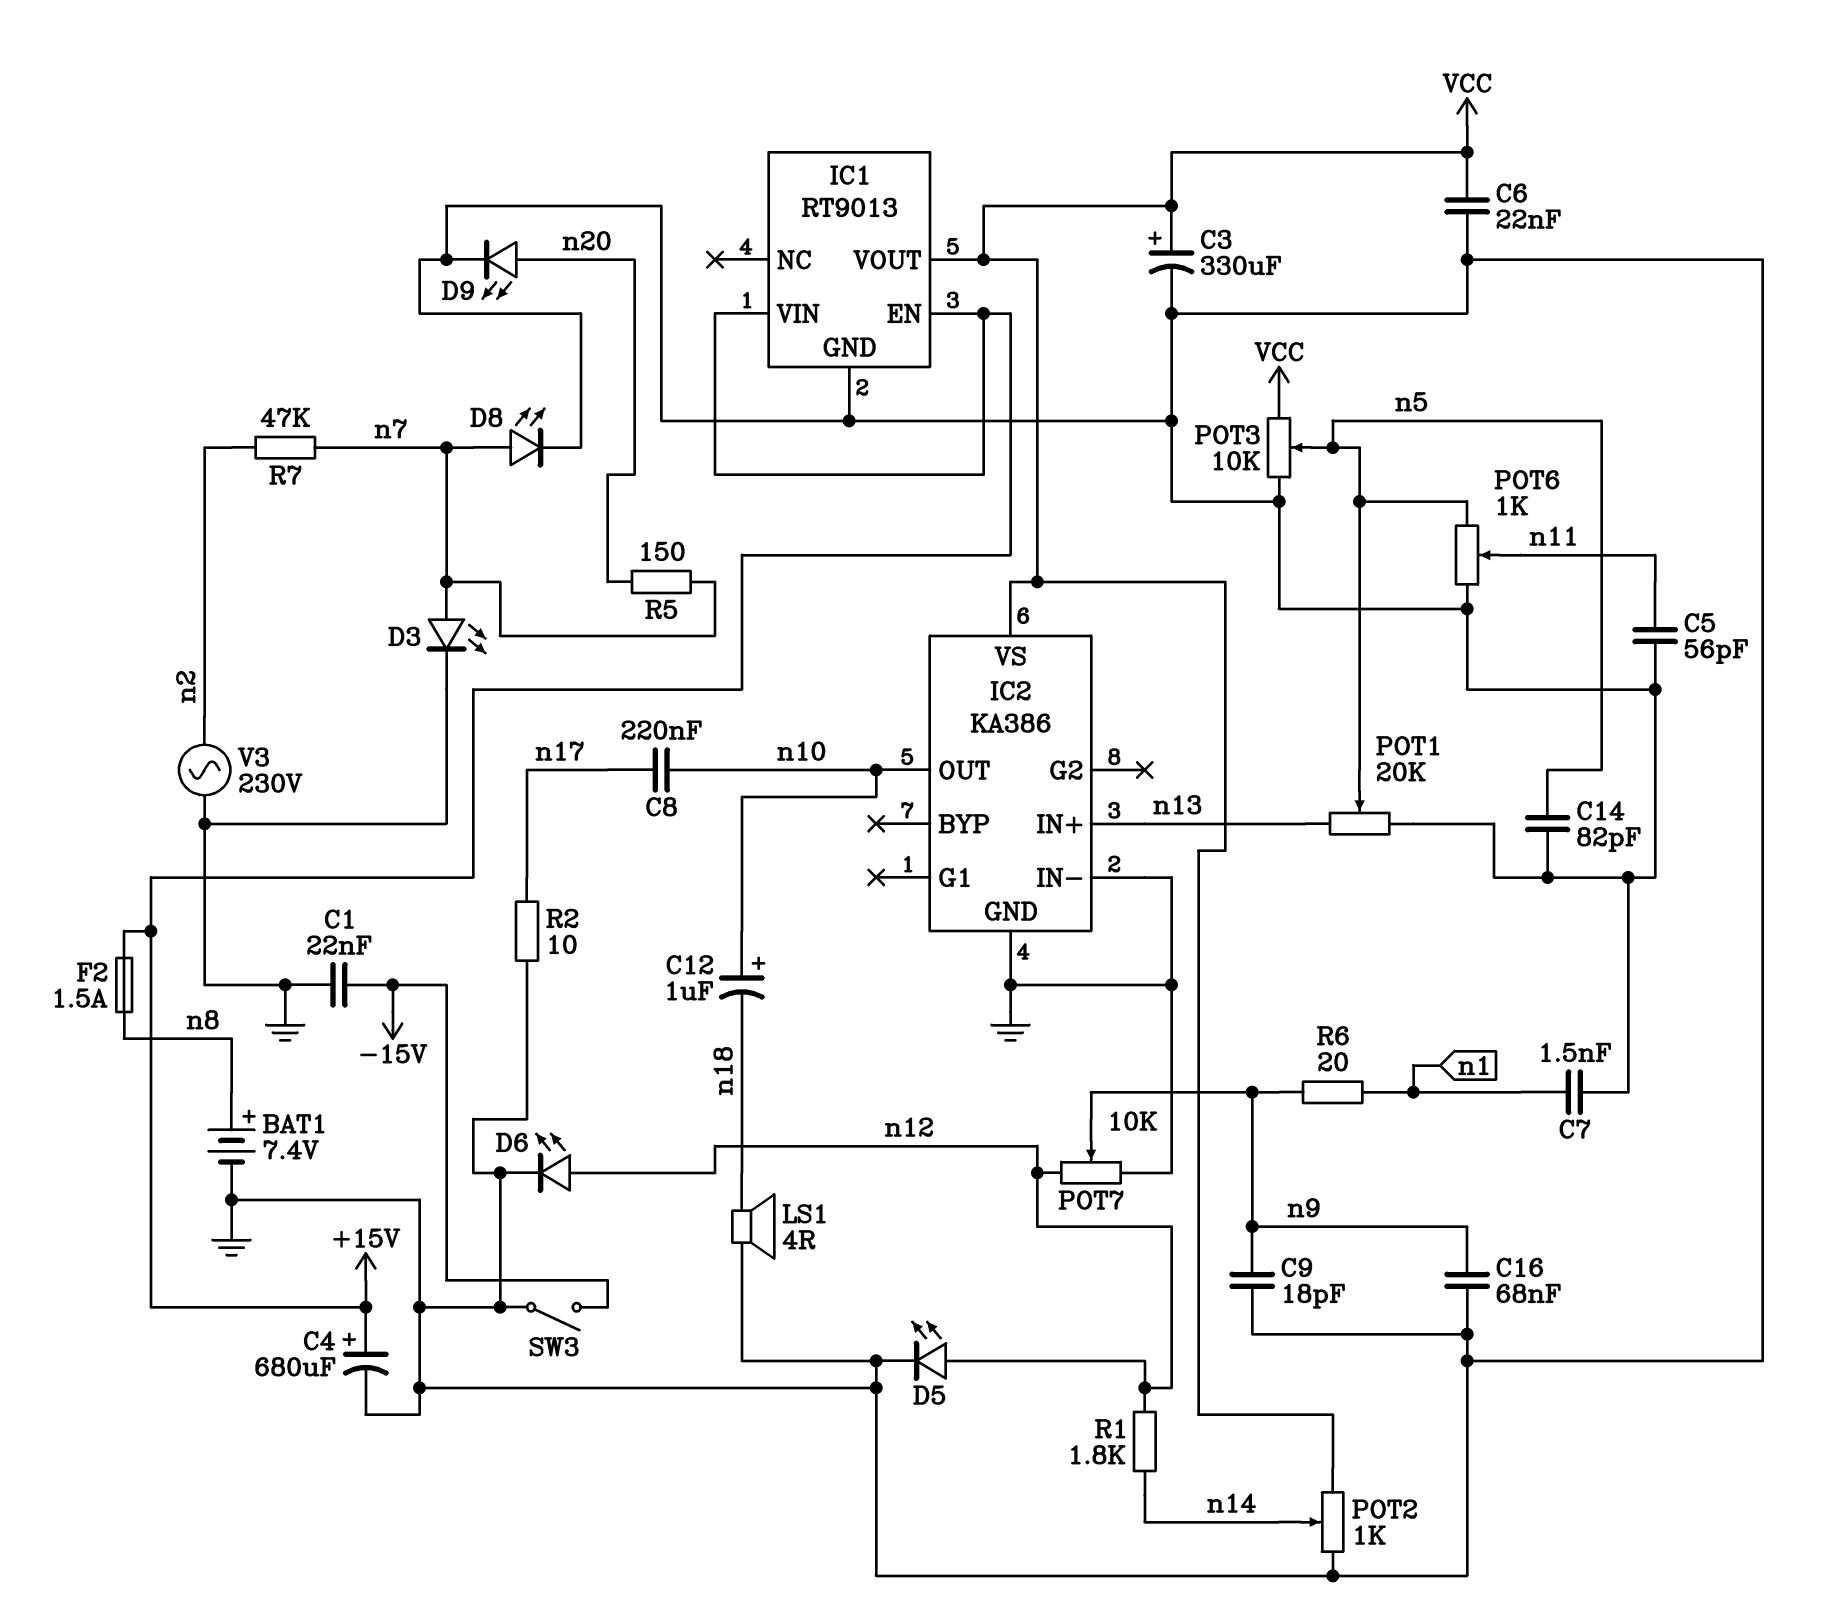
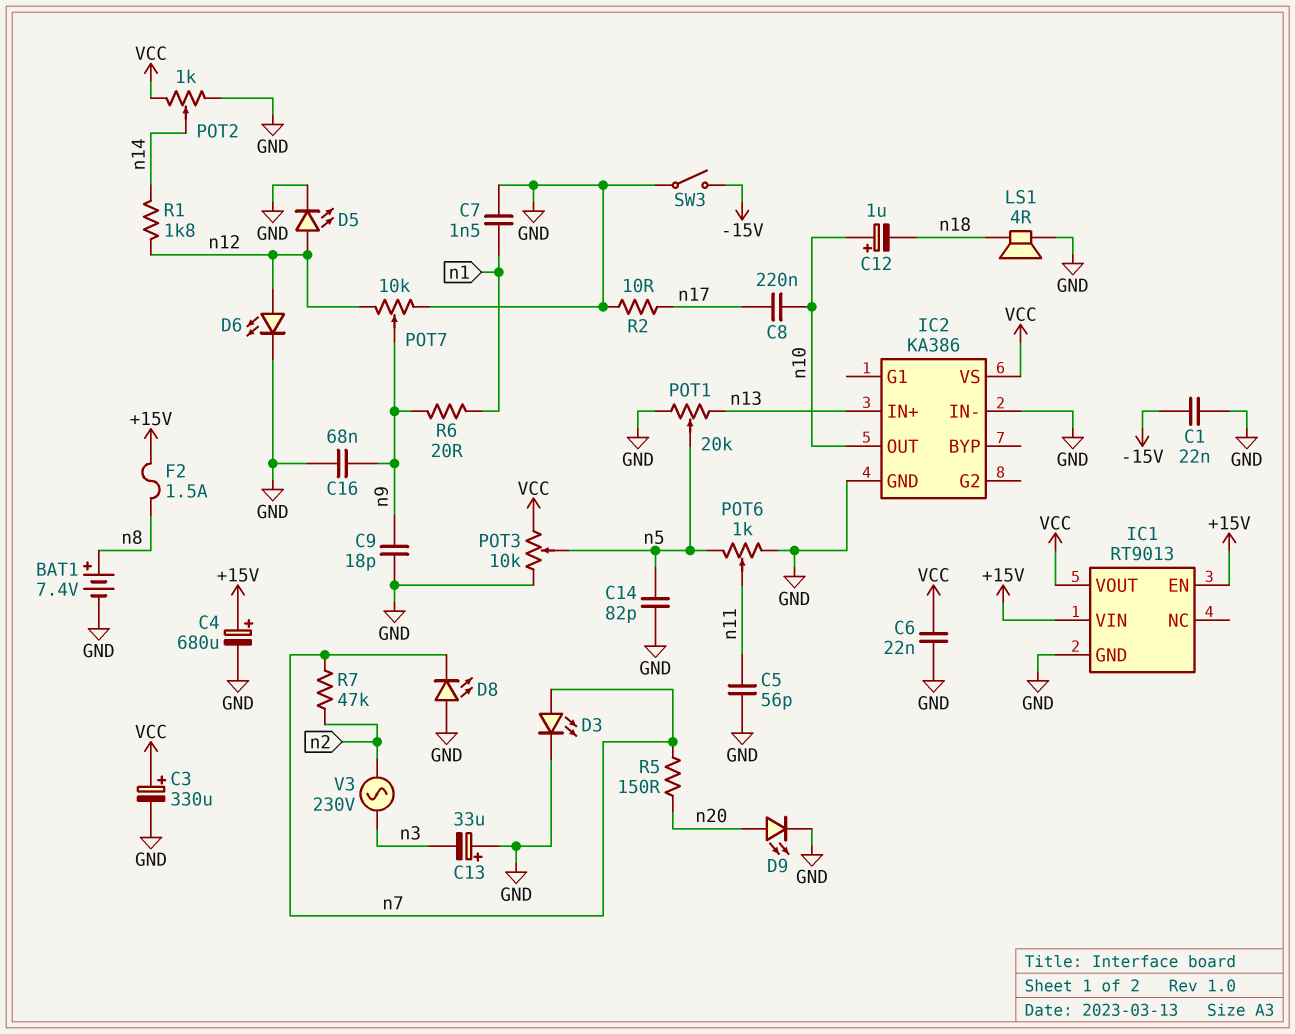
C13: none -> 33uF (plus GND, minus n3)
D8: LED (A n7, K GND) -> LED (A GND, K n7)
V3: AC 230V (GND, n2) -> AC 230V (n2, n3)

